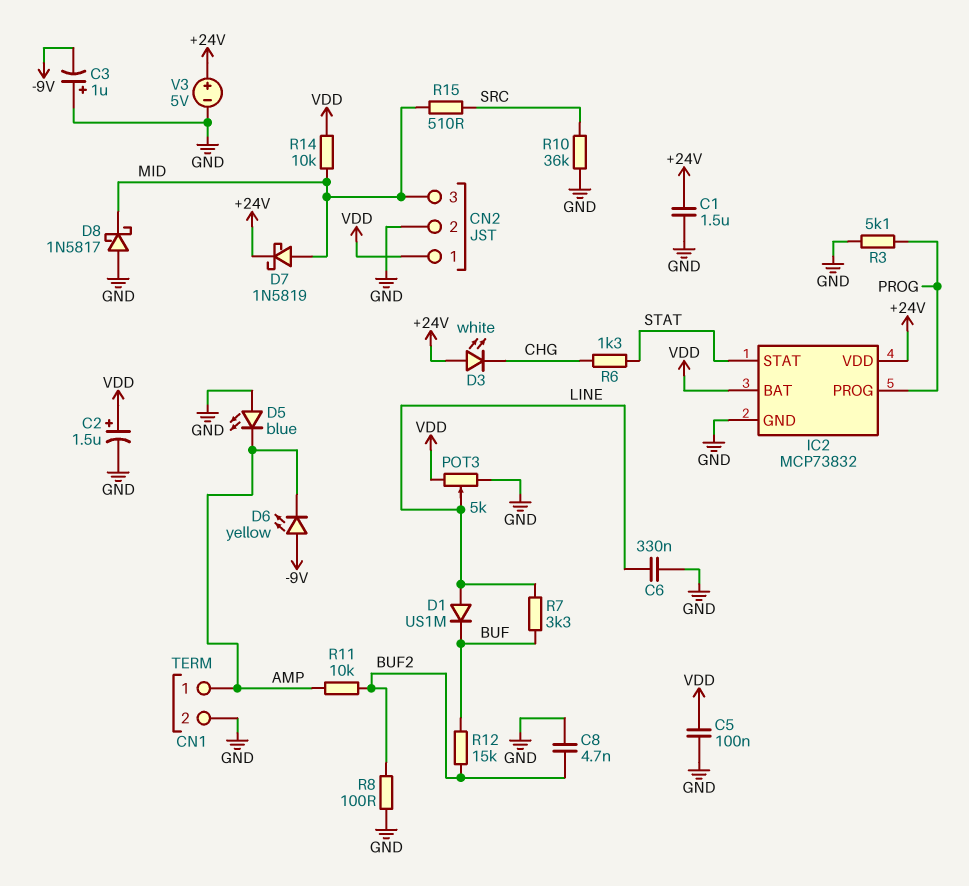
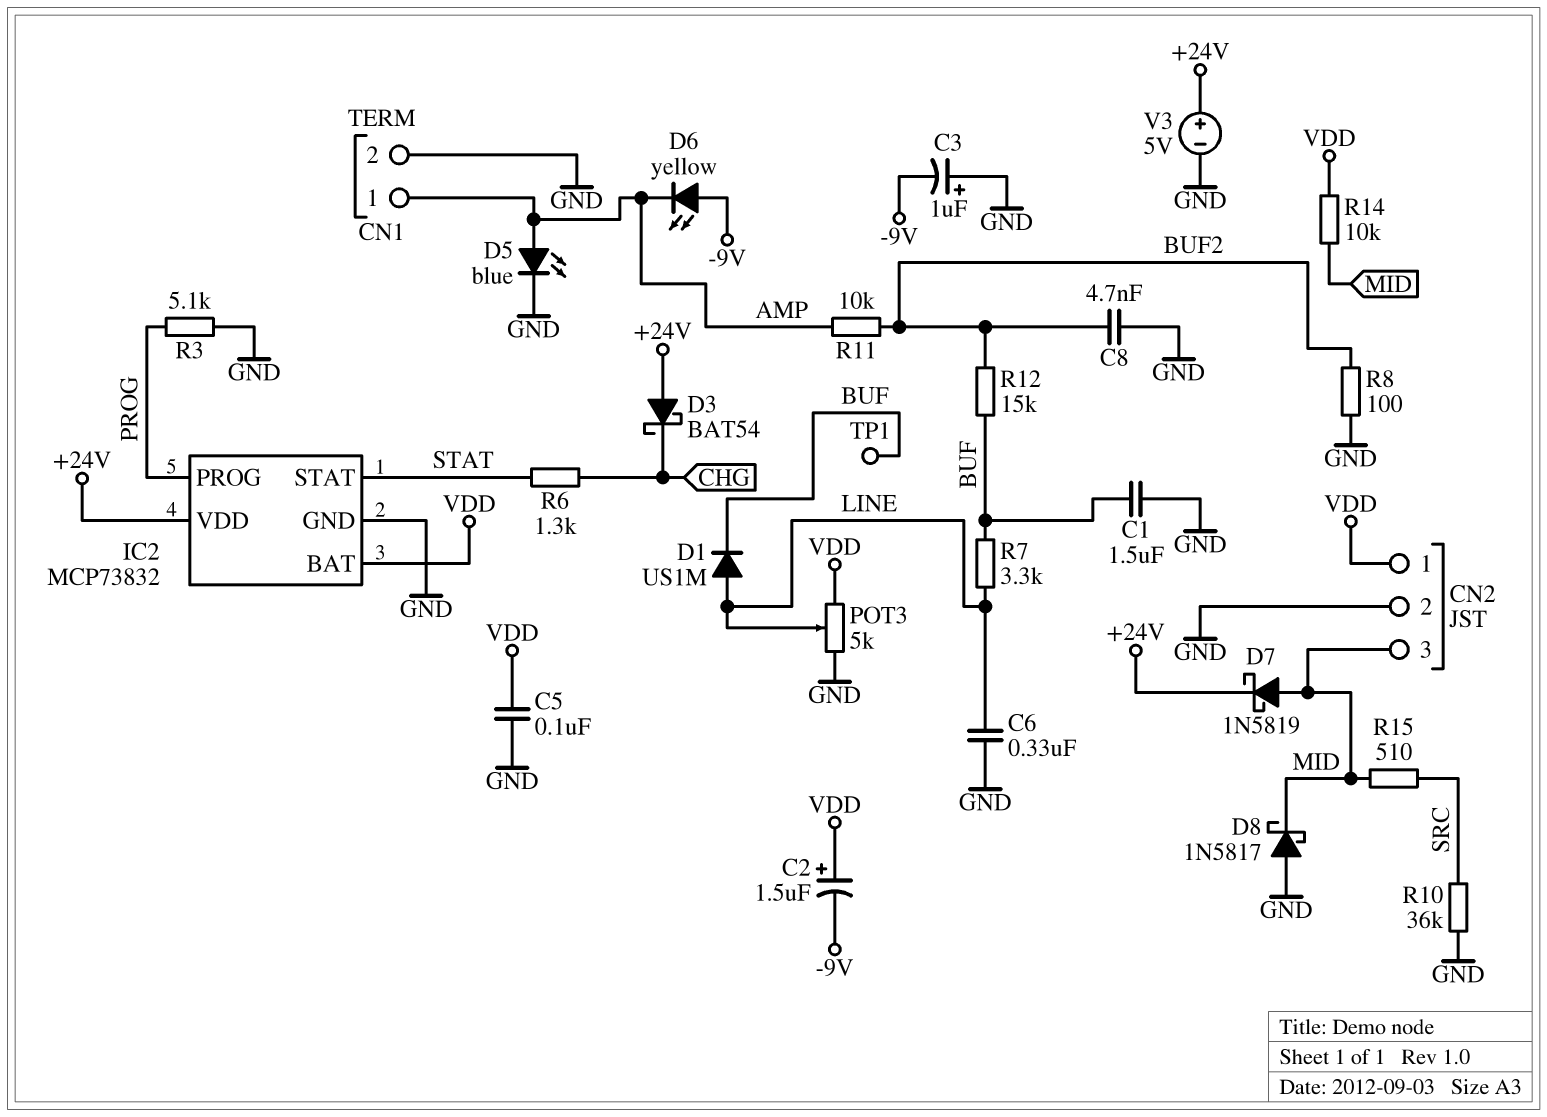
C1: 1.5uF (+24V, GND) -> 1.5uF (BUF, GND)
C2: 1.5uF (plus VDD, minus GND) -> 1.5uF (plus VDD, minus -9V)
D3: LED white (A +24V, K CHG) -> schottky BAT54 (A +24V, K CHG)
D5: LED blue (A GND, K AMP) -> LED blue (A AMP, K GND)
TP1: none -> test point (BUF)

